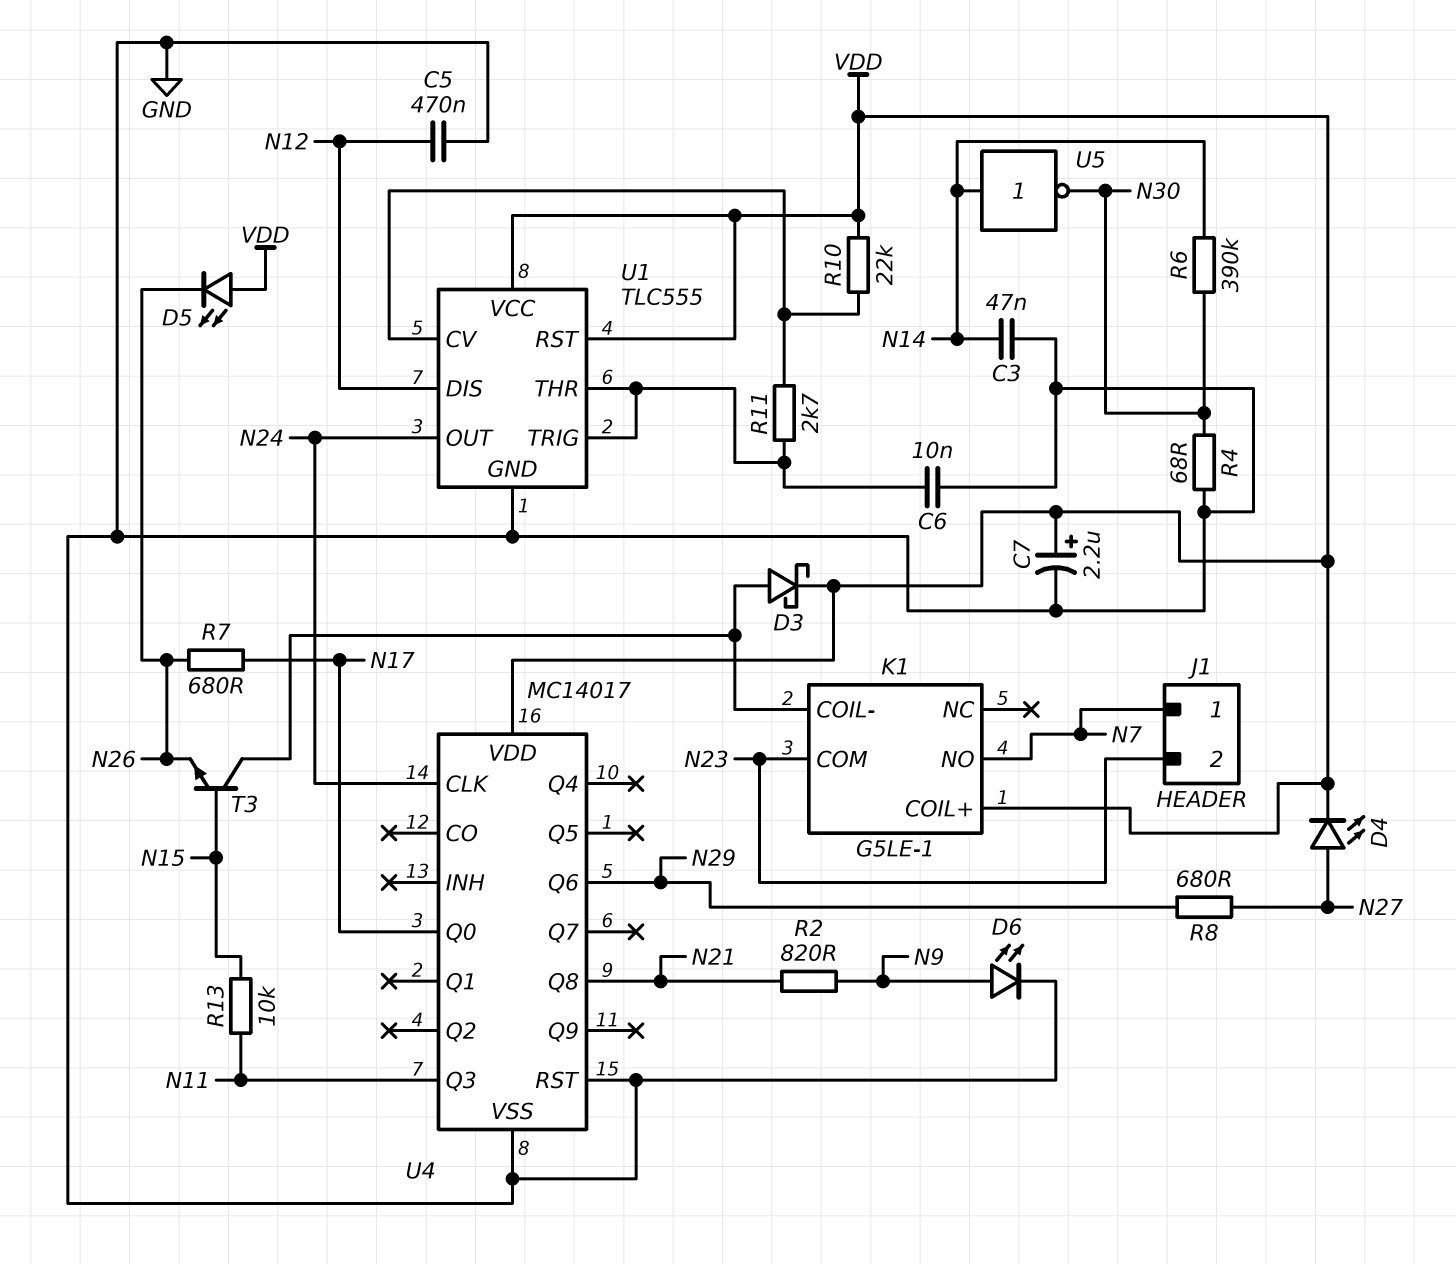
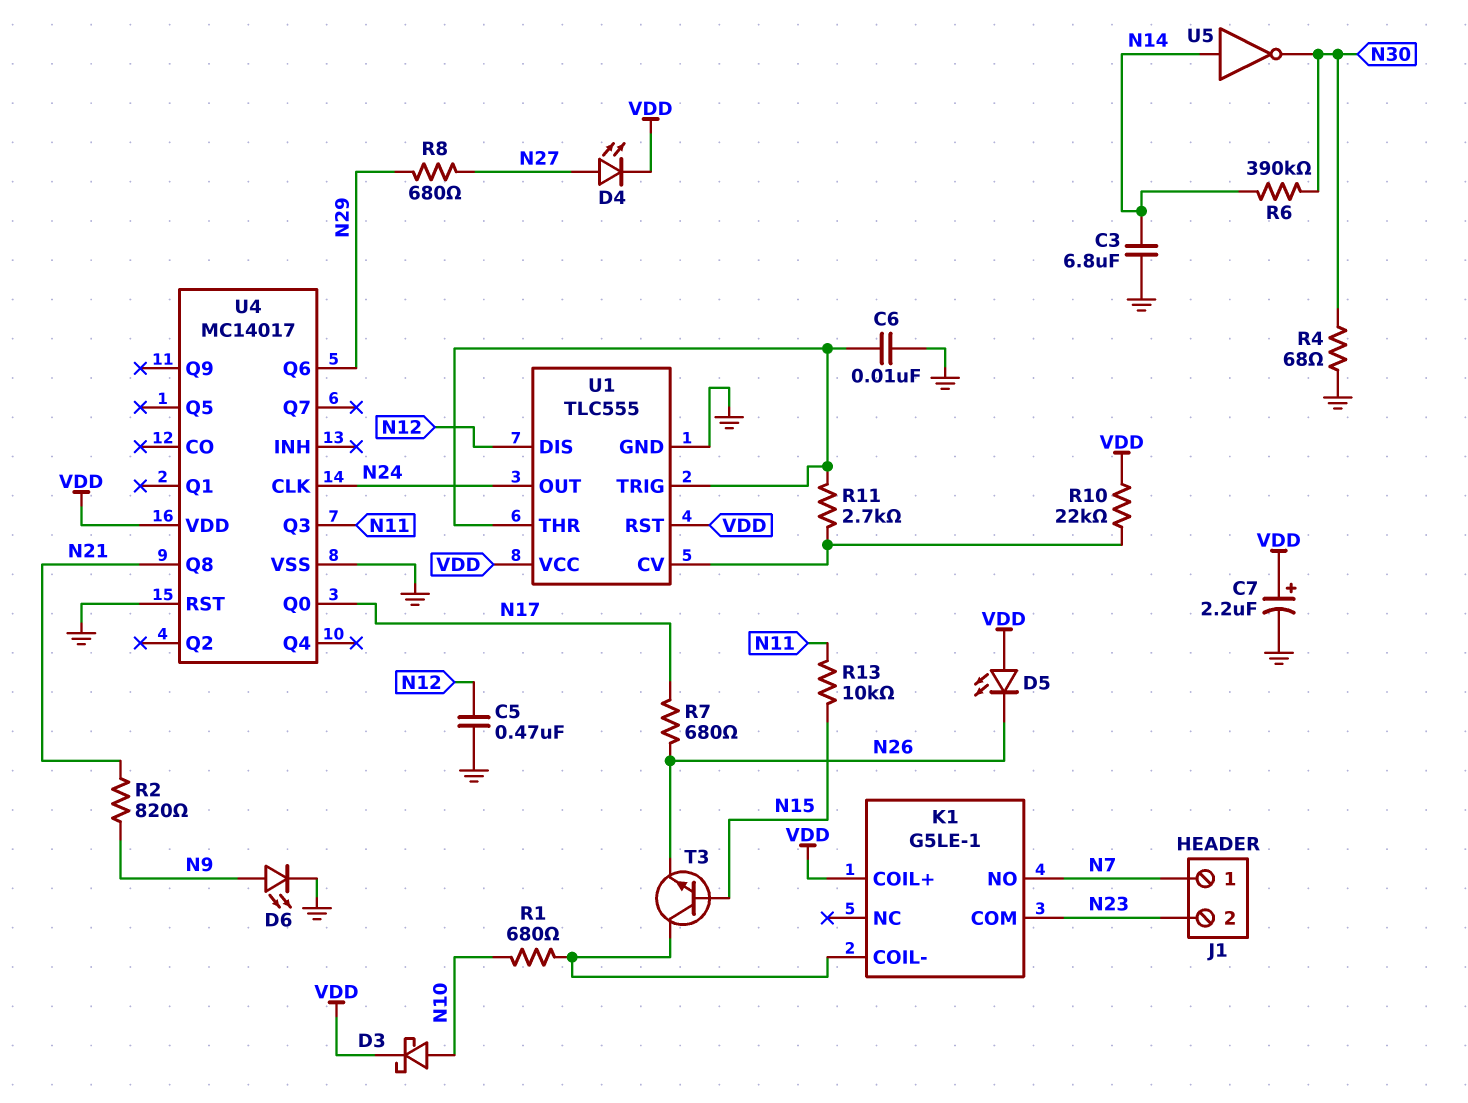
C3: 47nF (GND, N14) -> 6.8uF (GND, N14)
D3: schottky (A K1/COIL-, K VDD) -> schottky (A N10, K VDD)
R1: none -> 680 (K1/COIL-, N10)

